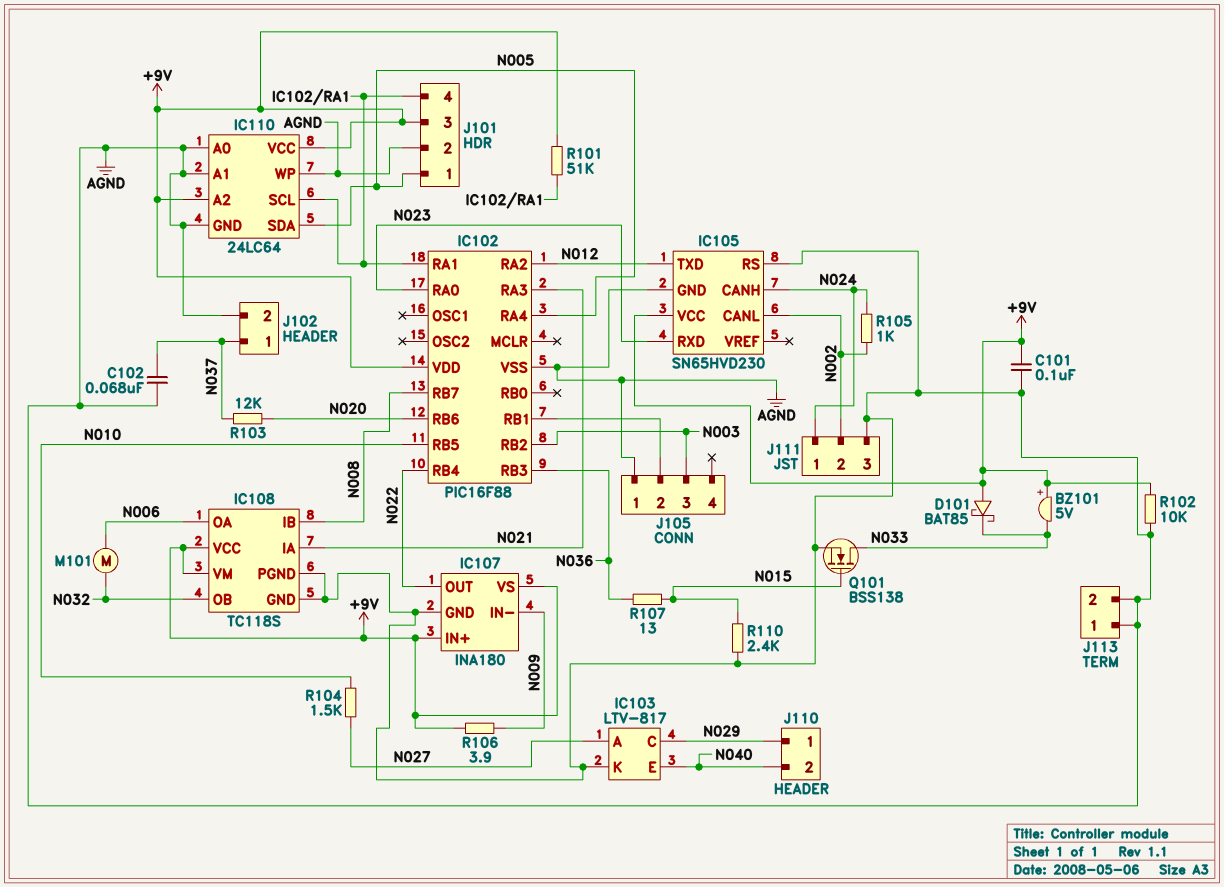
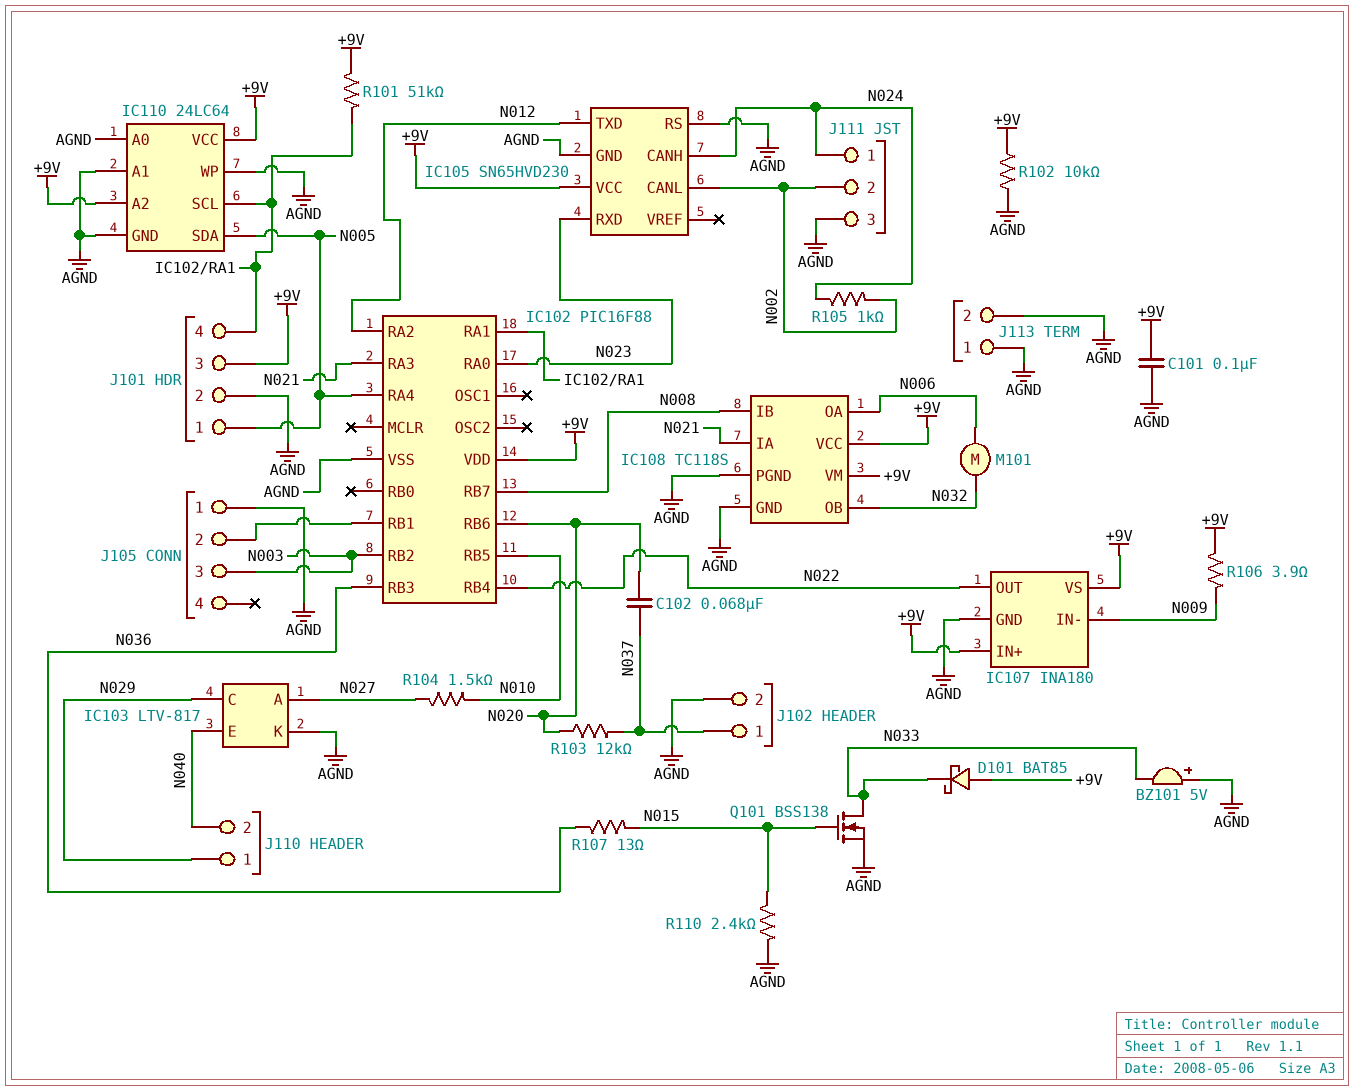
BZ101: buzzer 5V (plus +9V, minus N033) -> buzzer 5V (plus AGND, minus N033)
C102: 68nF (AGND, N037) -> 68nF (N020, N037)

